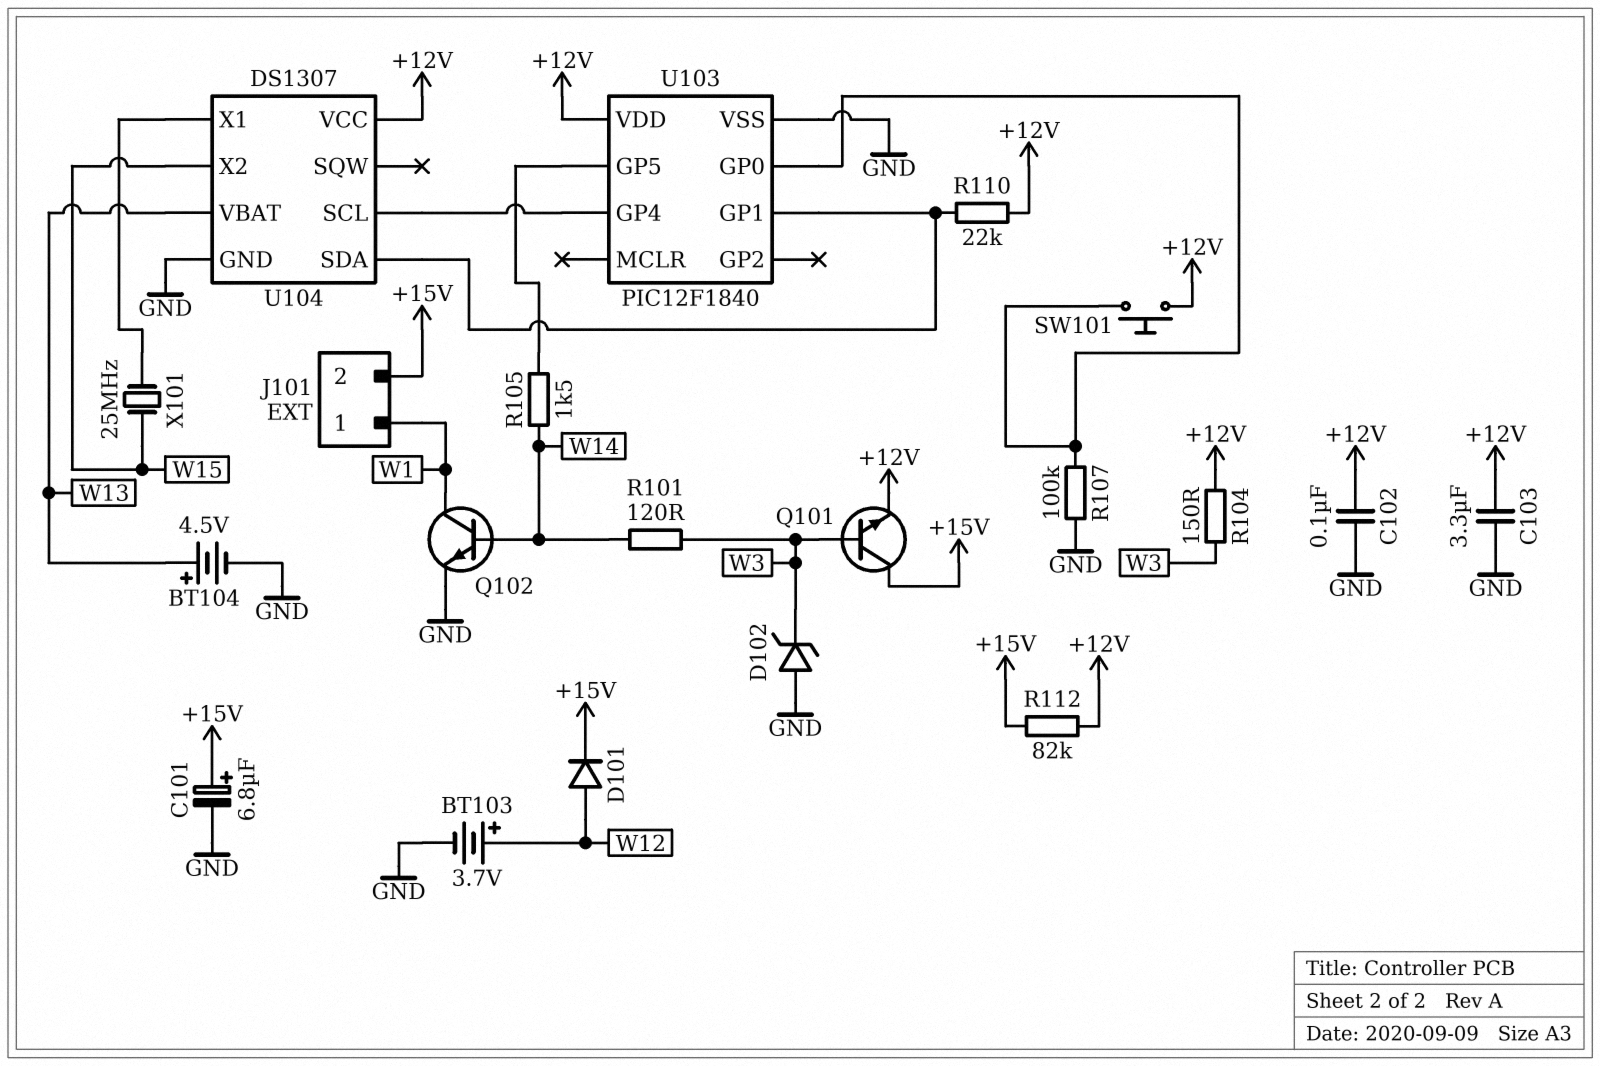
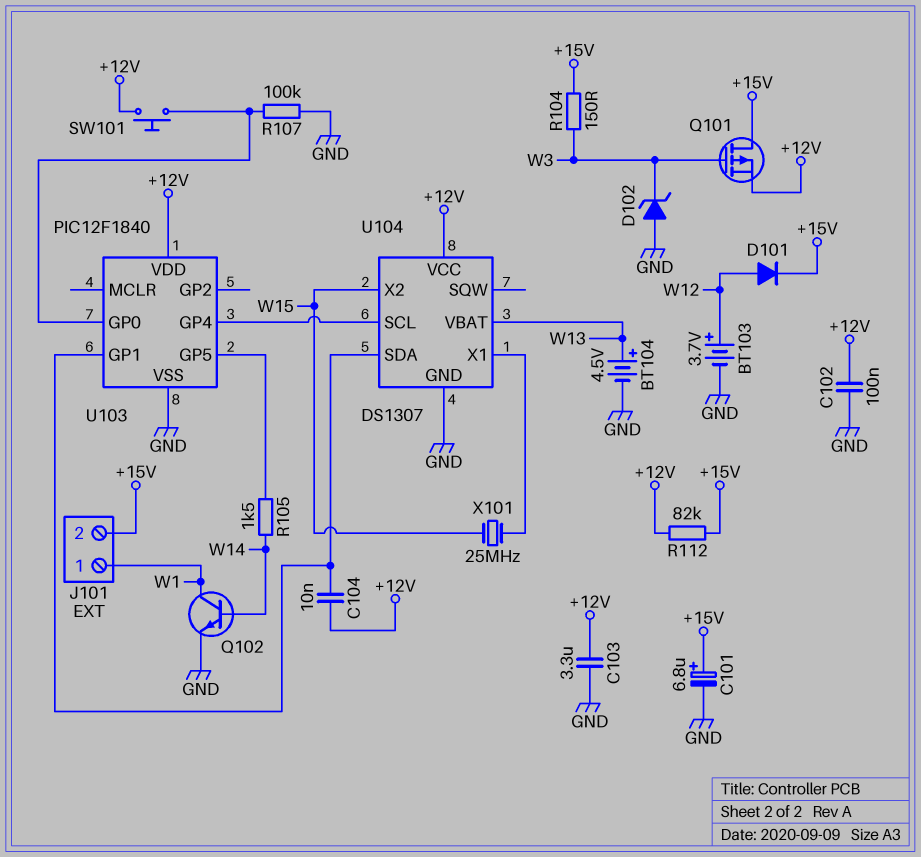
C104: none -> 10nF (+12V, U103/GP1)
Q101: NPN (B W3, C +15V, E +12V) -> PMOS (G W3, D +15V, S +12V)
R101: 120 (W3, W14) -> none
R104: 150 (+12V, W3) -> 150 (+15V, W3)
R110: 22k (+12V, U103/GP1) -> none

